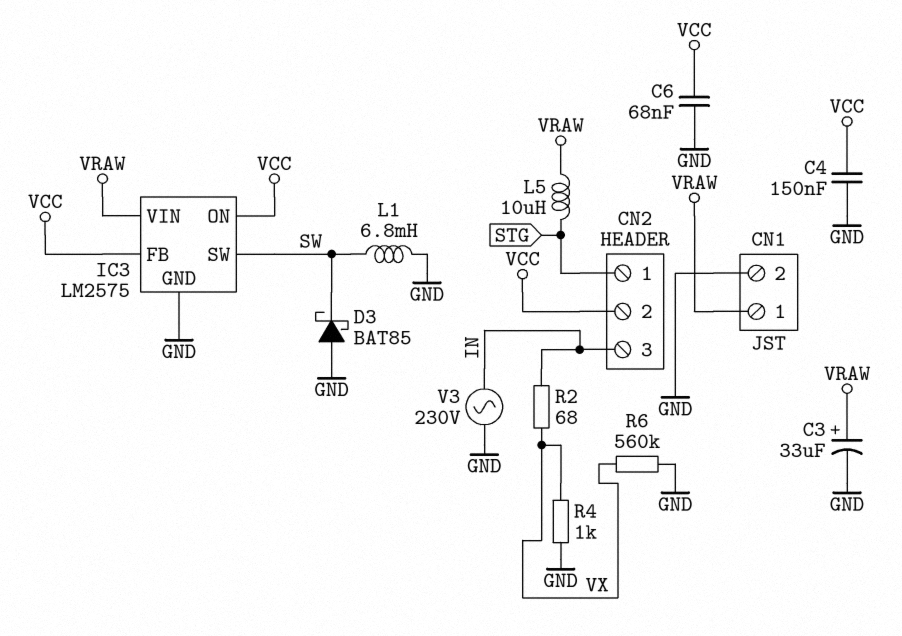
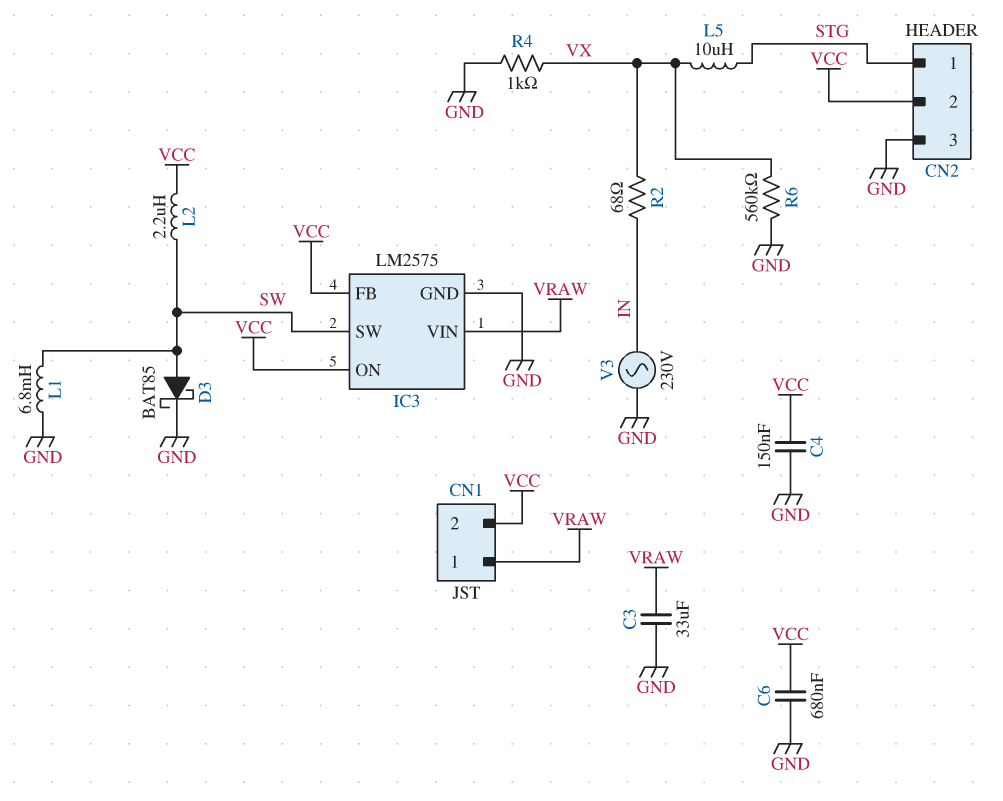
C3: 33uF (plus VRAW, minus GND) -> 33uF (GND, VRAW)
C6: 68nF (GND, VCC) -> 680nF (GND, VCC)
CN1 pin 2: GND -> VCC
CN2 pin 3: IN -> GND
D3: schottky BAT85 (A GND, K SW) -> schottky BAT85 (A SW, K GND)
L2: none -> 2.2uH (SW, VCC)
L5: 10uH (STG, VRAW) -> 10uH (STG, VX)

